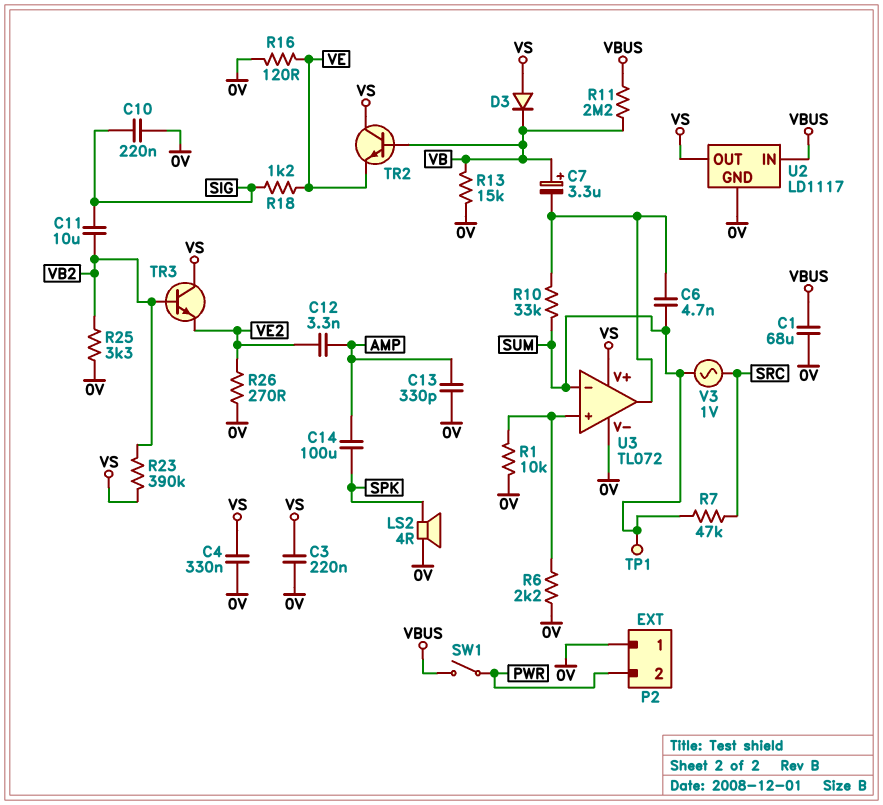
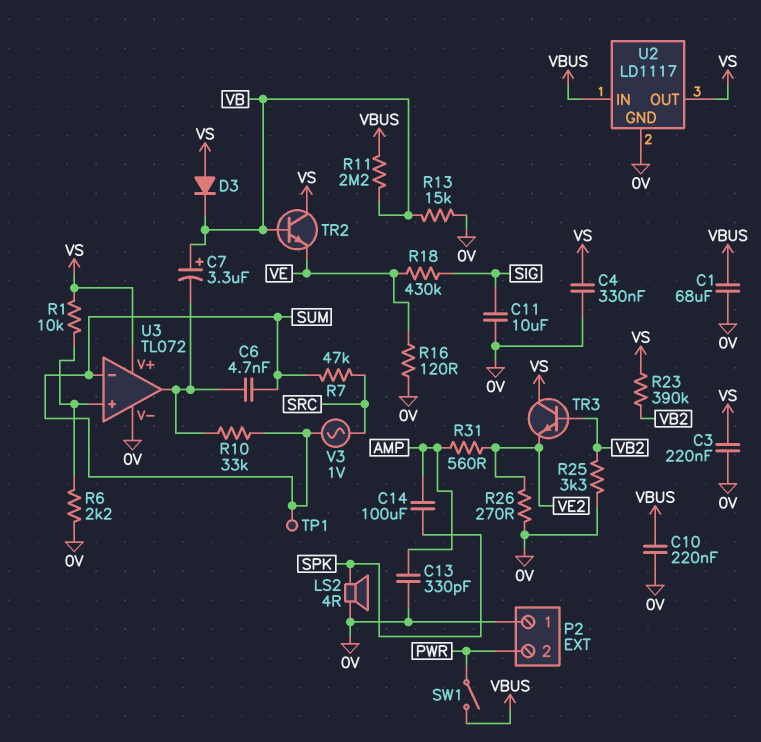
C10: 220nF (0V, SIG) -> 220nF (0V, VBUS)
C11: 10uF (SIG, VB2) -> 10uF (0V, SIG)
C12: 3.3nF (AMP, VE2) -> none
R1: 10k (0V, U3/in+) -> 10k (U3/in+, VS)
R18: 1.2k (SIG, VE) -> 430k (SIG, VE)
R31: none -> 560 (AMP, VE2)

